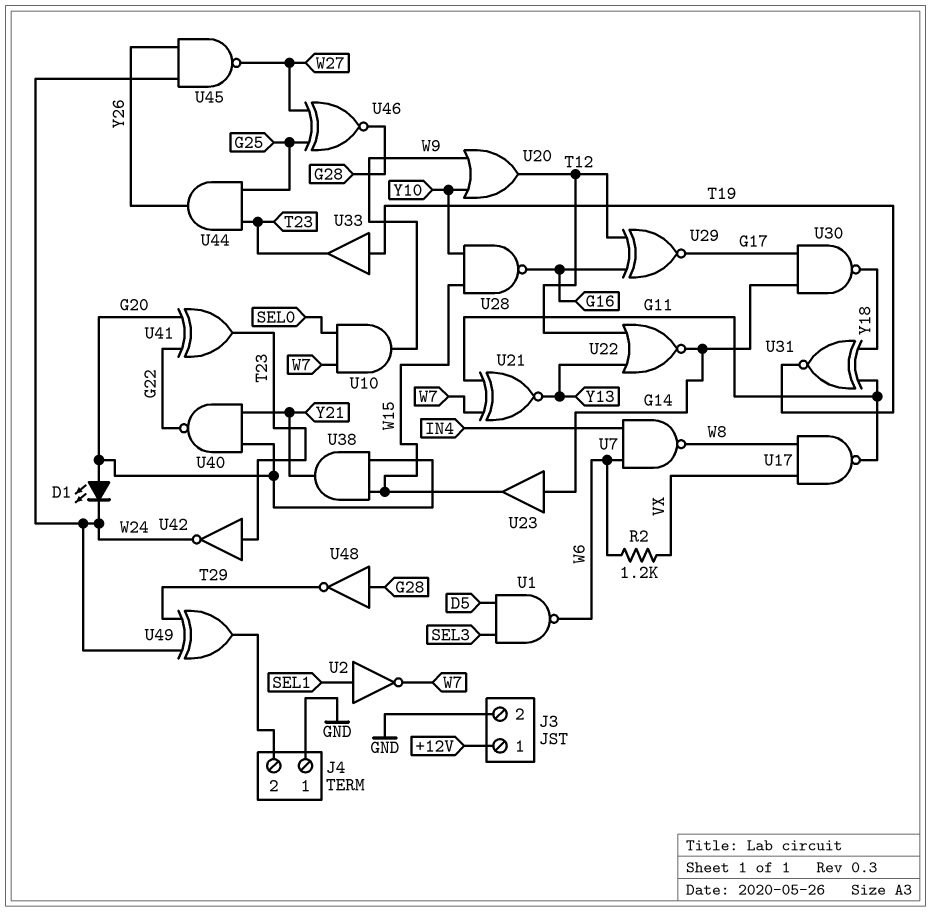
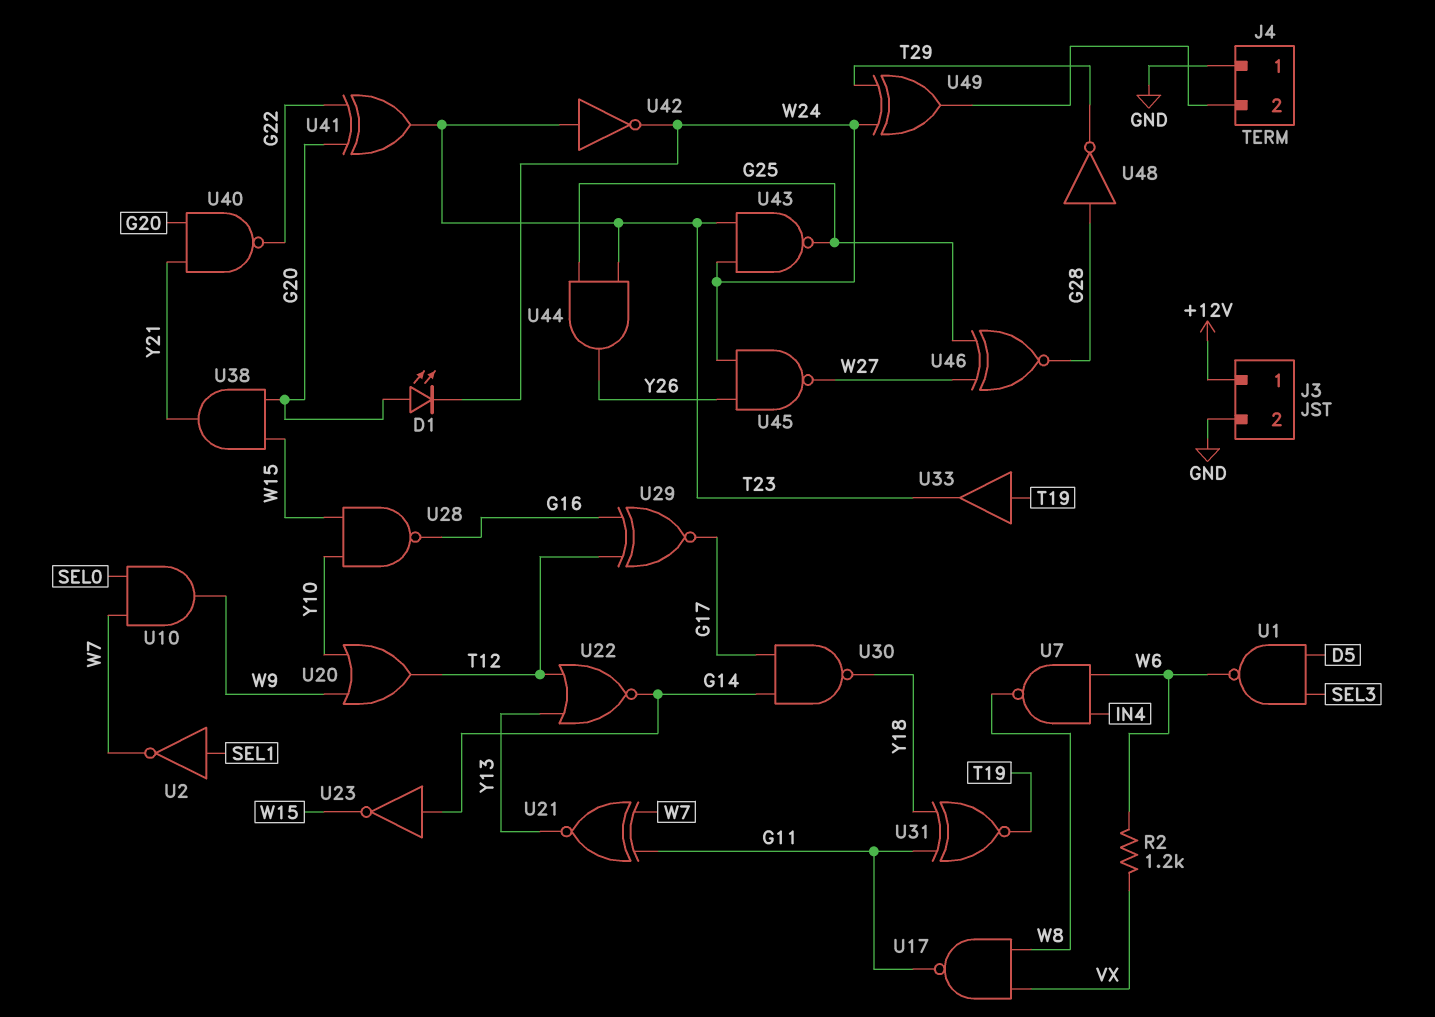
U23: buffer (in G14, out W15) -> NOT (in G14, out W15)
U43: none -> NAND (in T23, in W24, out G25)

